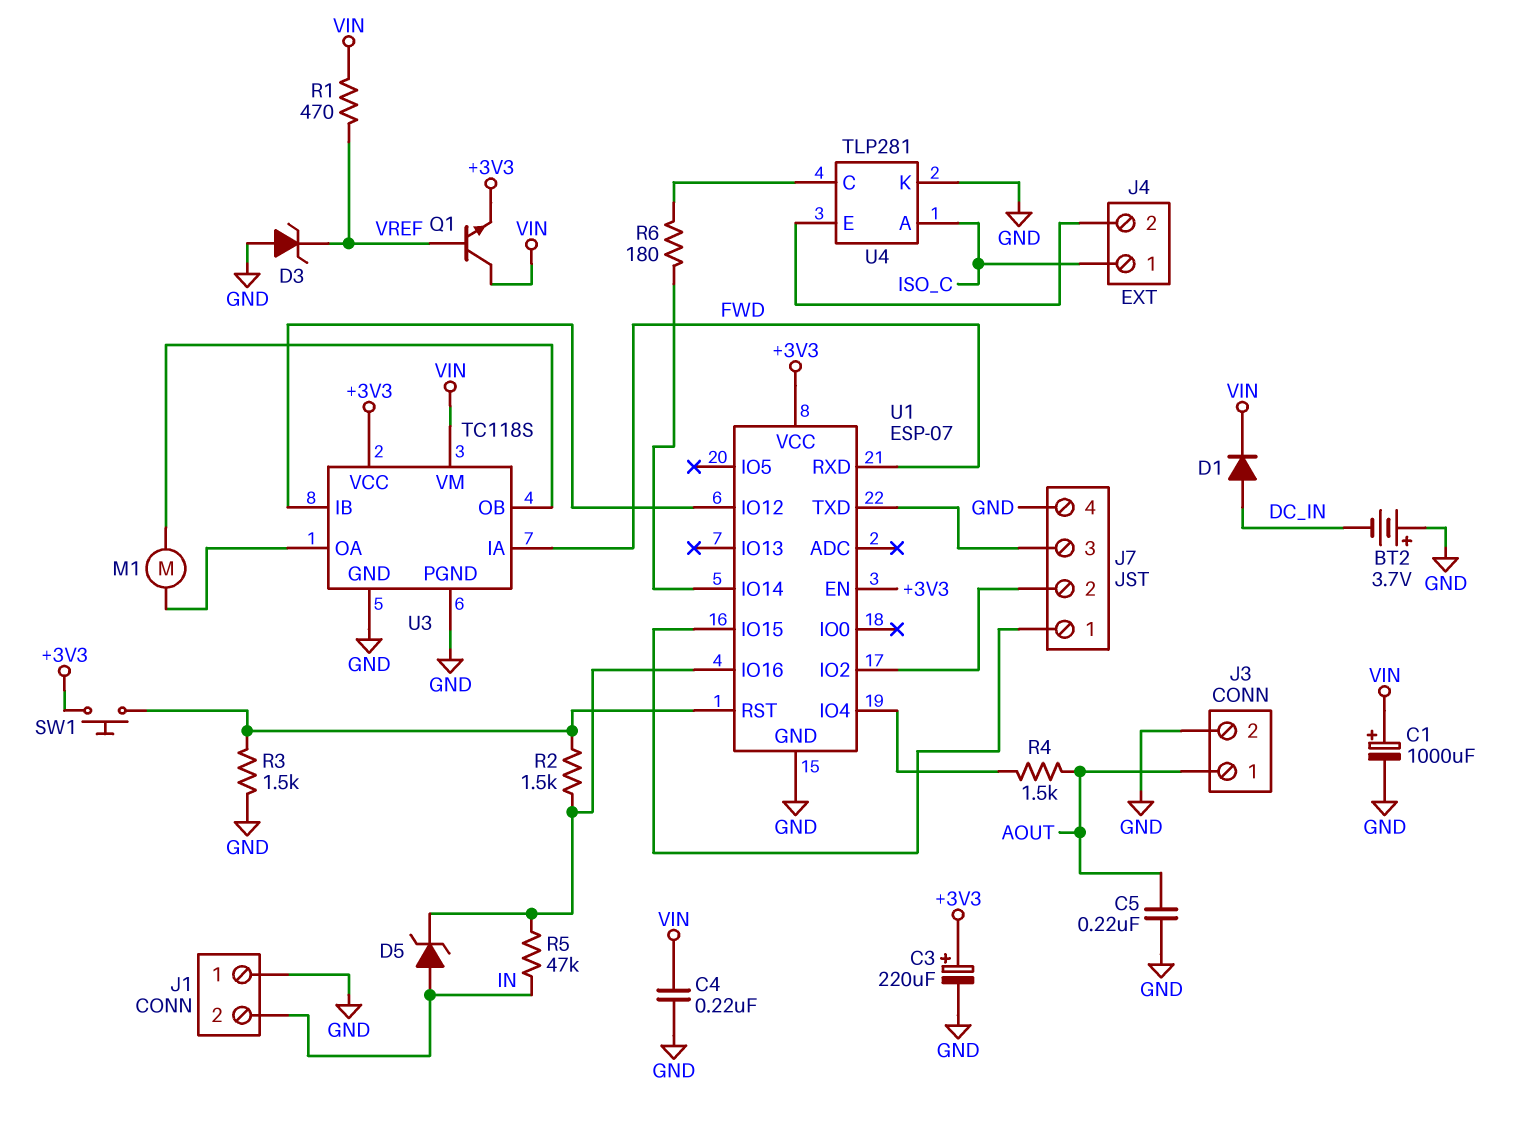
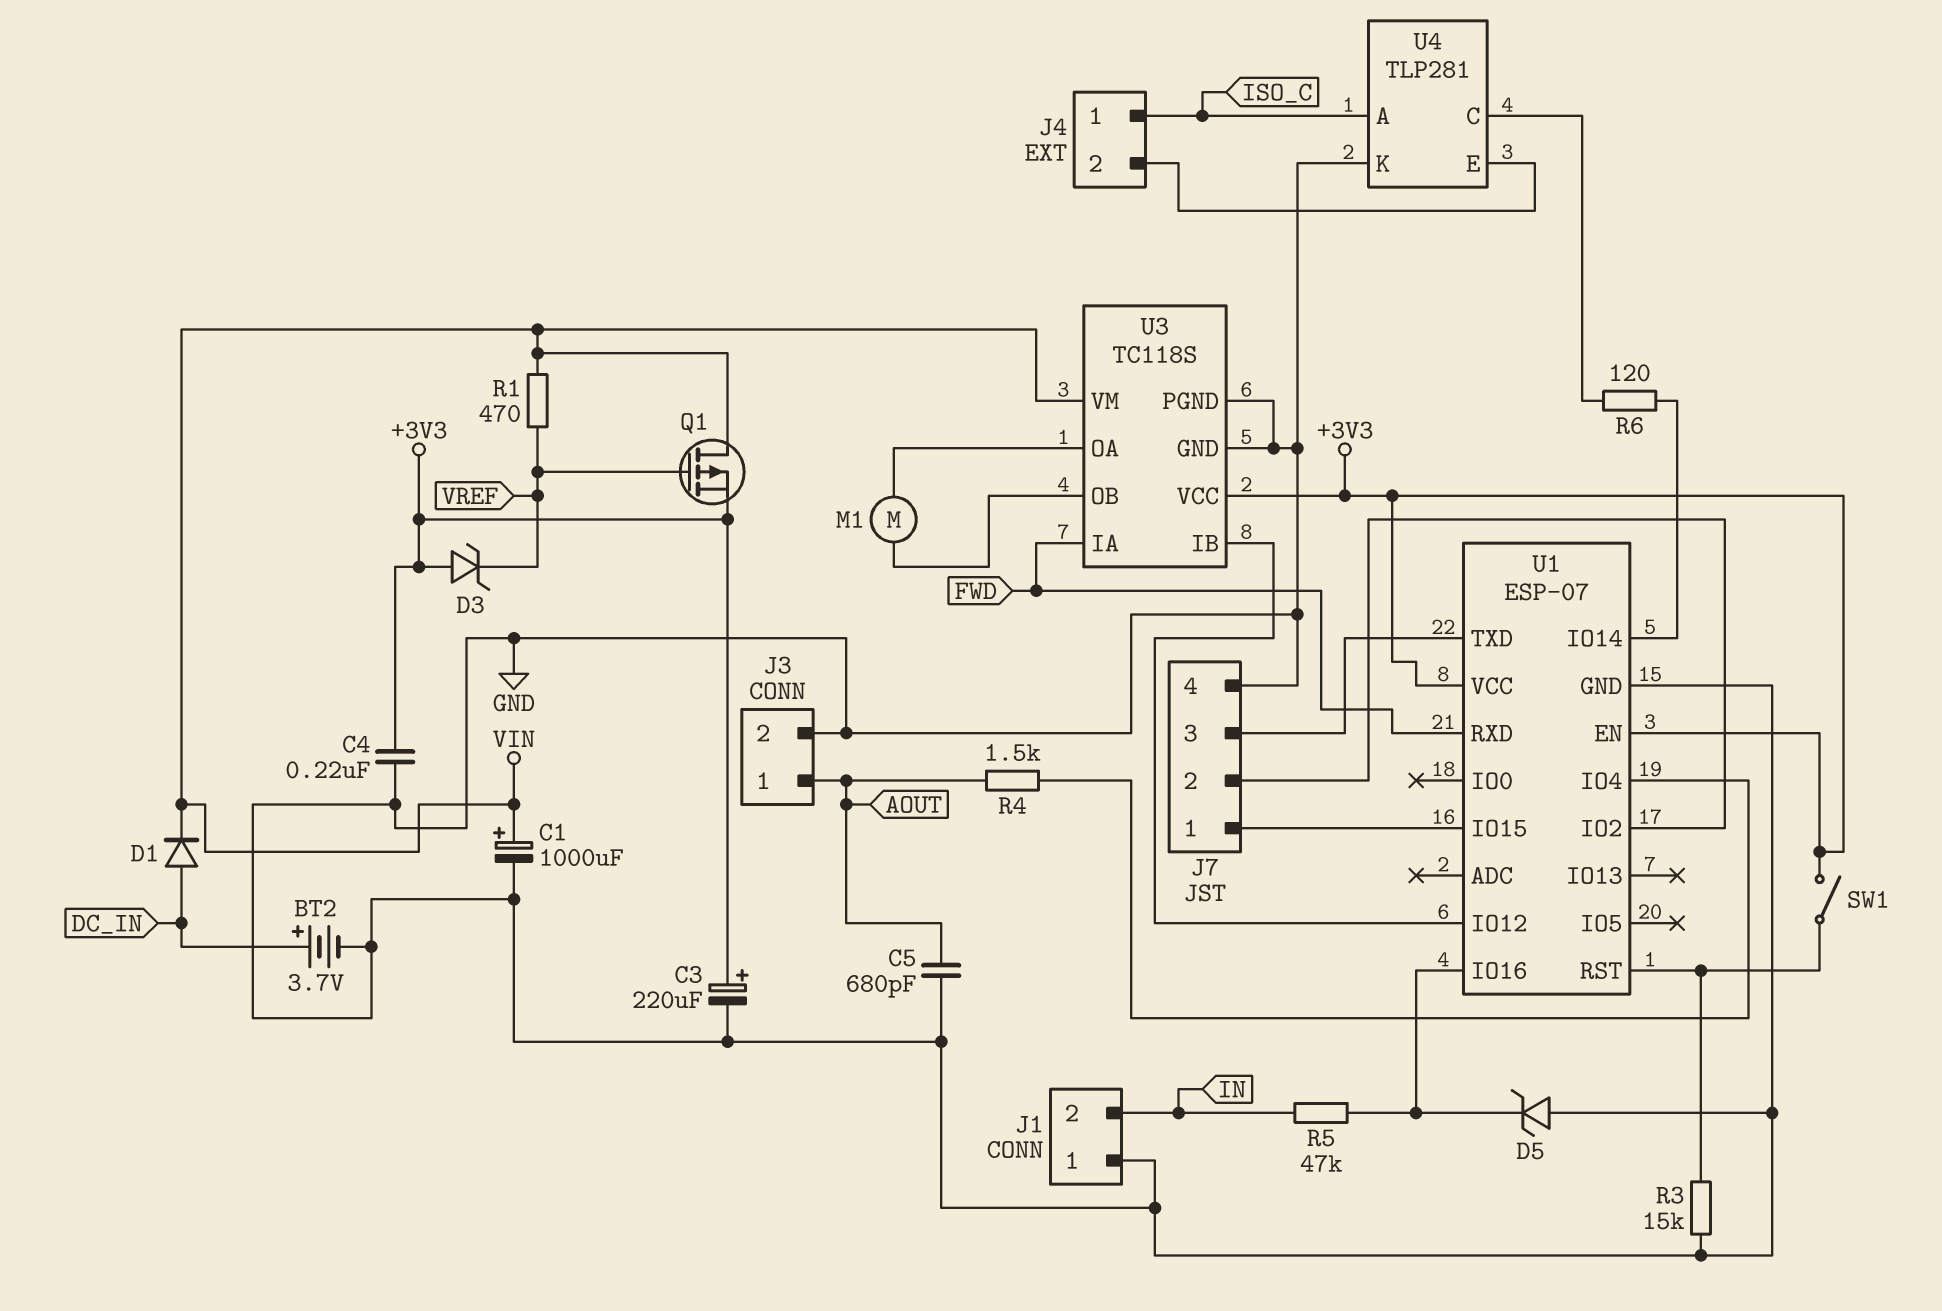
BT2: 3.7V (plus GND, minus DC_IN) -> 3.7V (plus DC_IN, minus GND)
C4: 220nF (GND, VIN) -> 220nF (+3V3, GND)
C5: 220nF (AOUT, GND) -> 680pF (AOUT, GND)
D3: zener (A GND, K VREF) -> zener (A +3V3, K VREF)
D5: zener (A IN, K U1/IO16) -> zener (A GND, K U1/IO16)
Q1: NPN (B VREF, C VIN, E +3V3) -> PMOS (G VREF, D VIN, S +3V3)
R2: 1.5k (U1/IO16, U1/RST) -> none
R3: 1.5k (GND, U1/RST) -> 15k (GND, U1/RST)
R6: 180 (U1/IO14, U4/C) -> 120 (U1/IO14, U4/C)
SW1: button (+3V3, U1/RST) -> switch (+3V3, U1/RST)

